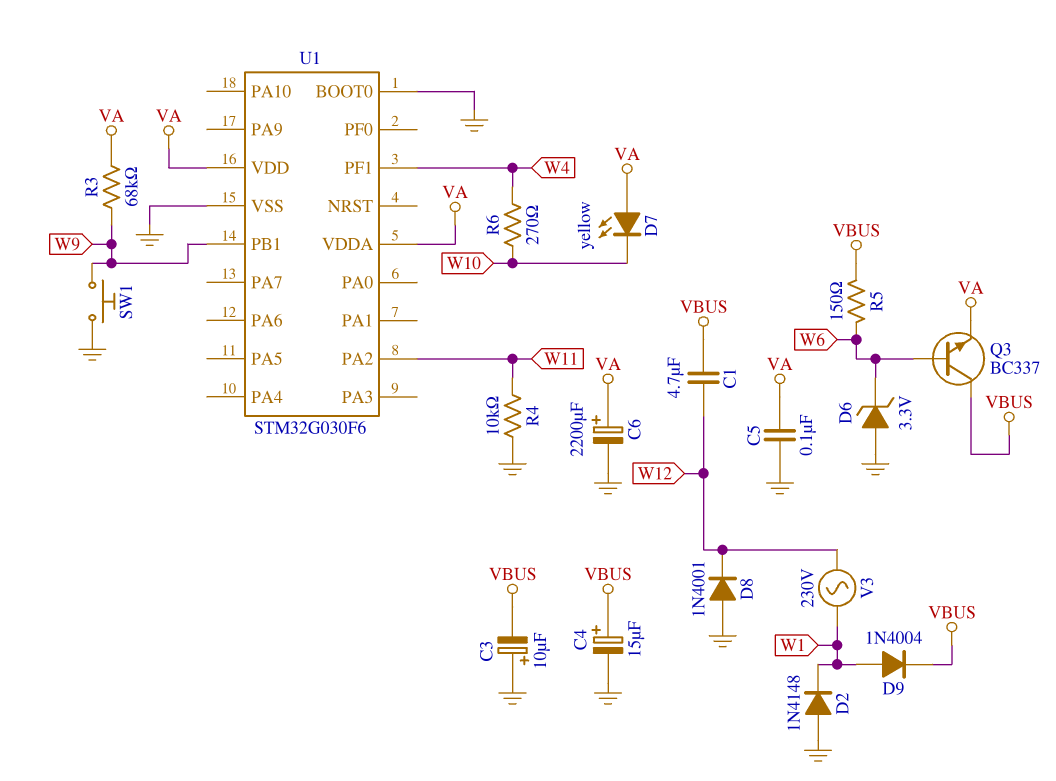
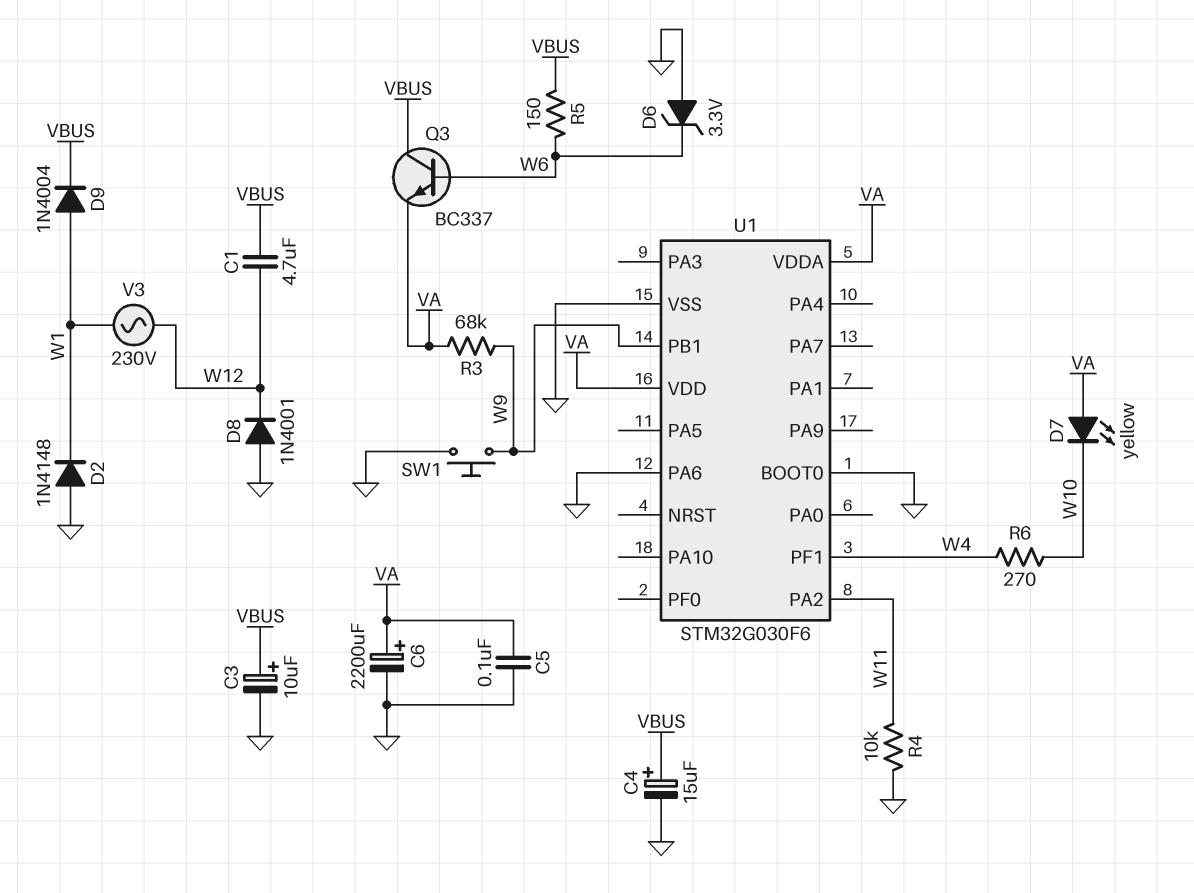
C3: 10uF (plus GND, minus VBUS) -> 10uF (plus VBUS, minus GND)
U1 pin PA6: none -> GND

